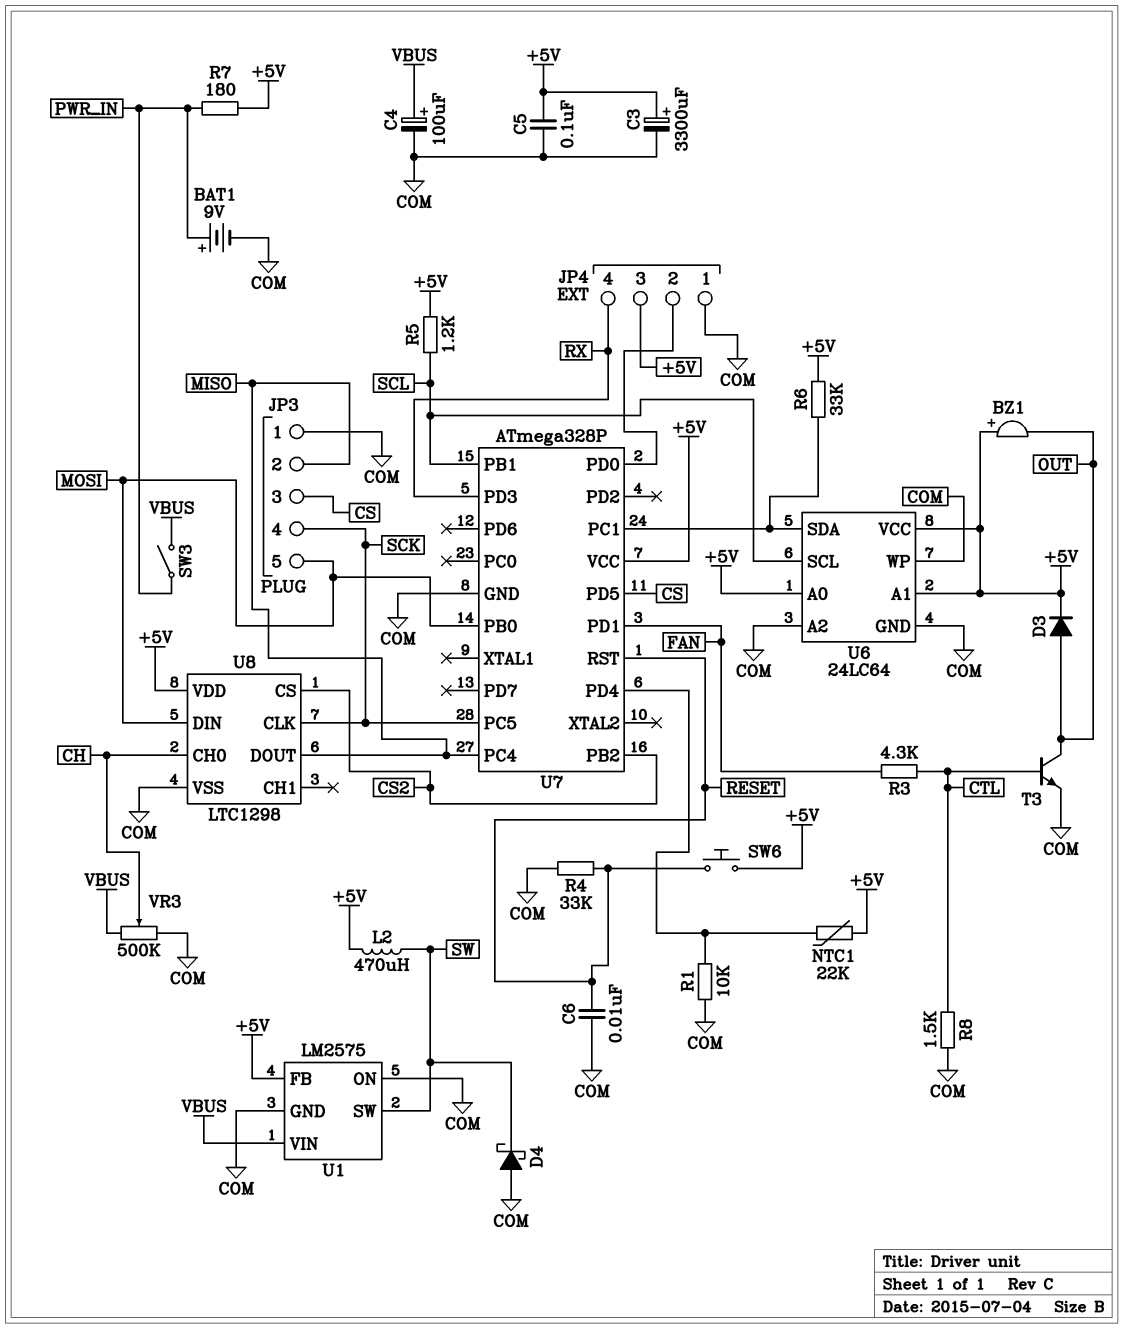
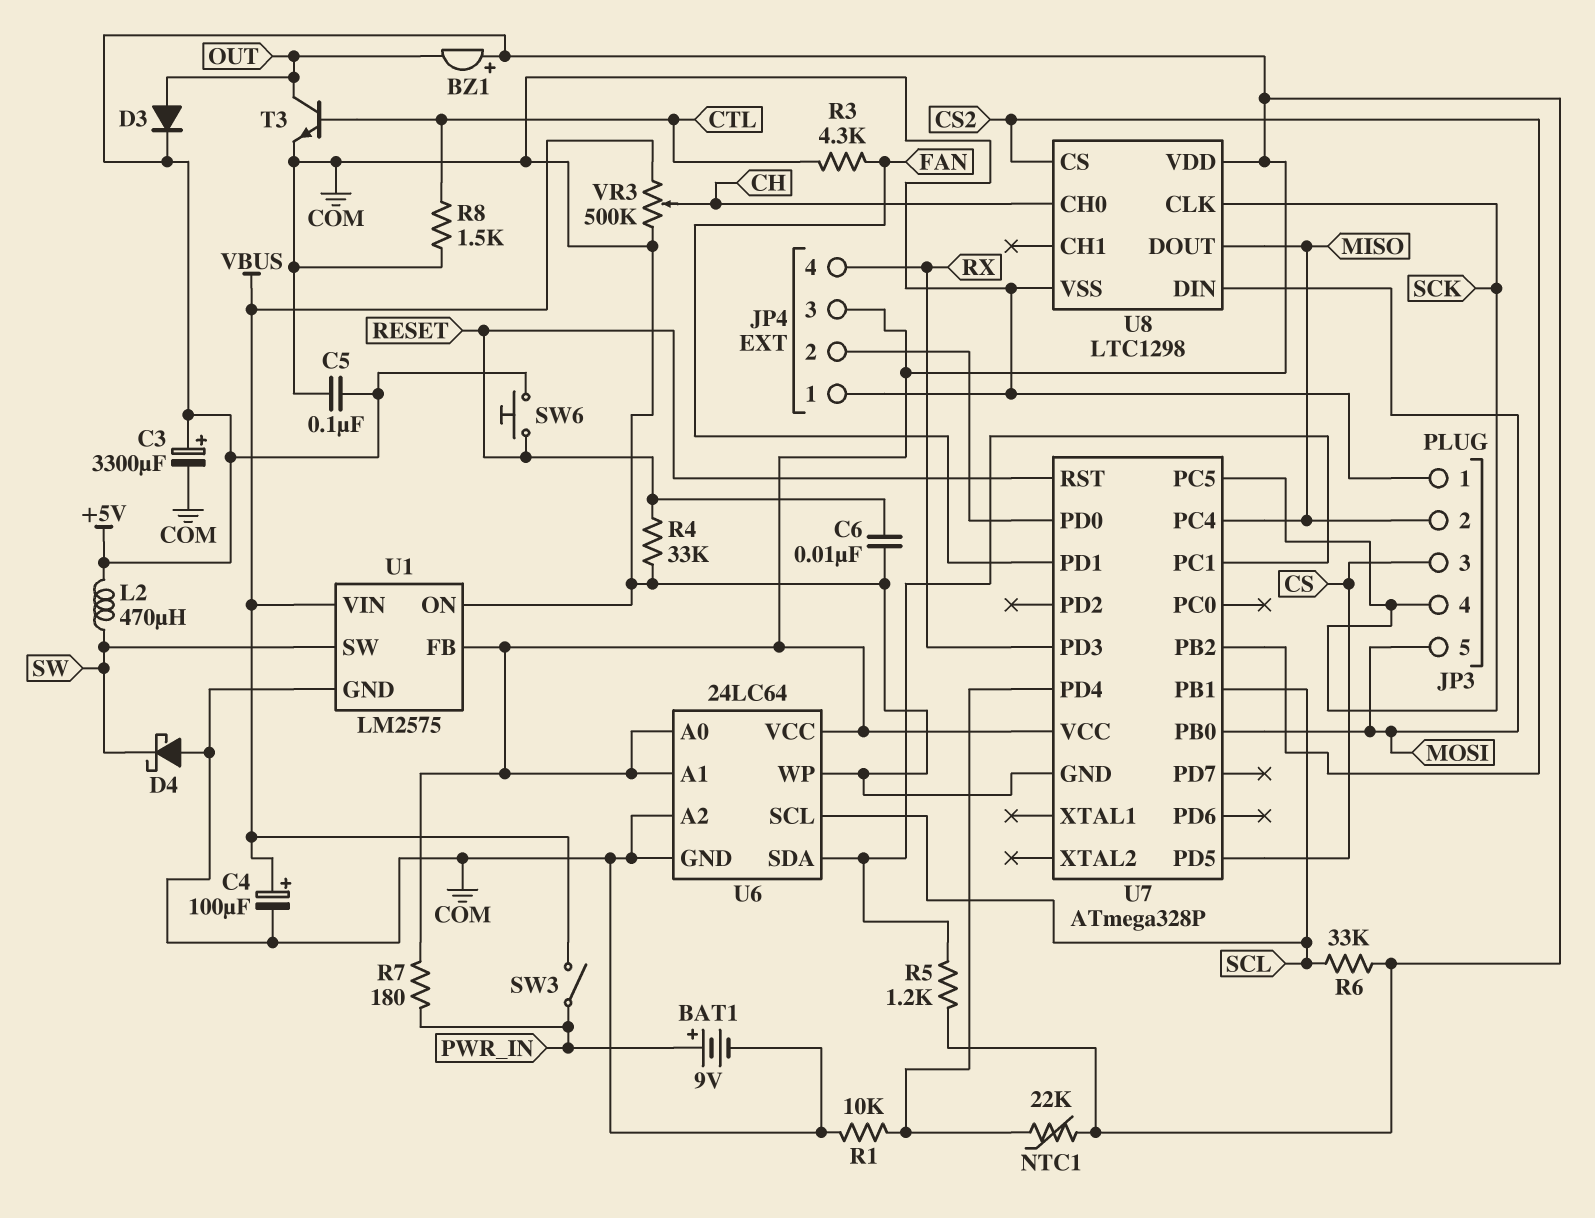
R5: 1.2k (+5V, SCL) -> 1.2k (+5V, U6/SDA)
R6: 33k (+5V, U6/SDA) -> 33k (+5V, SCL)

